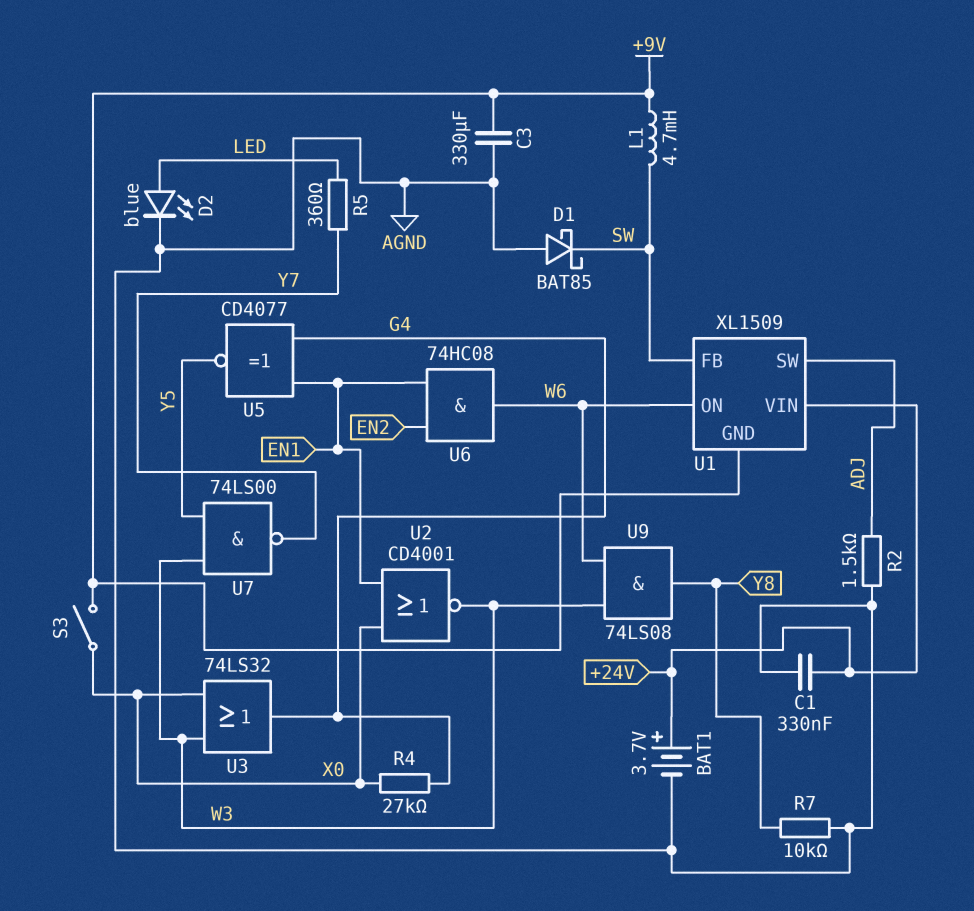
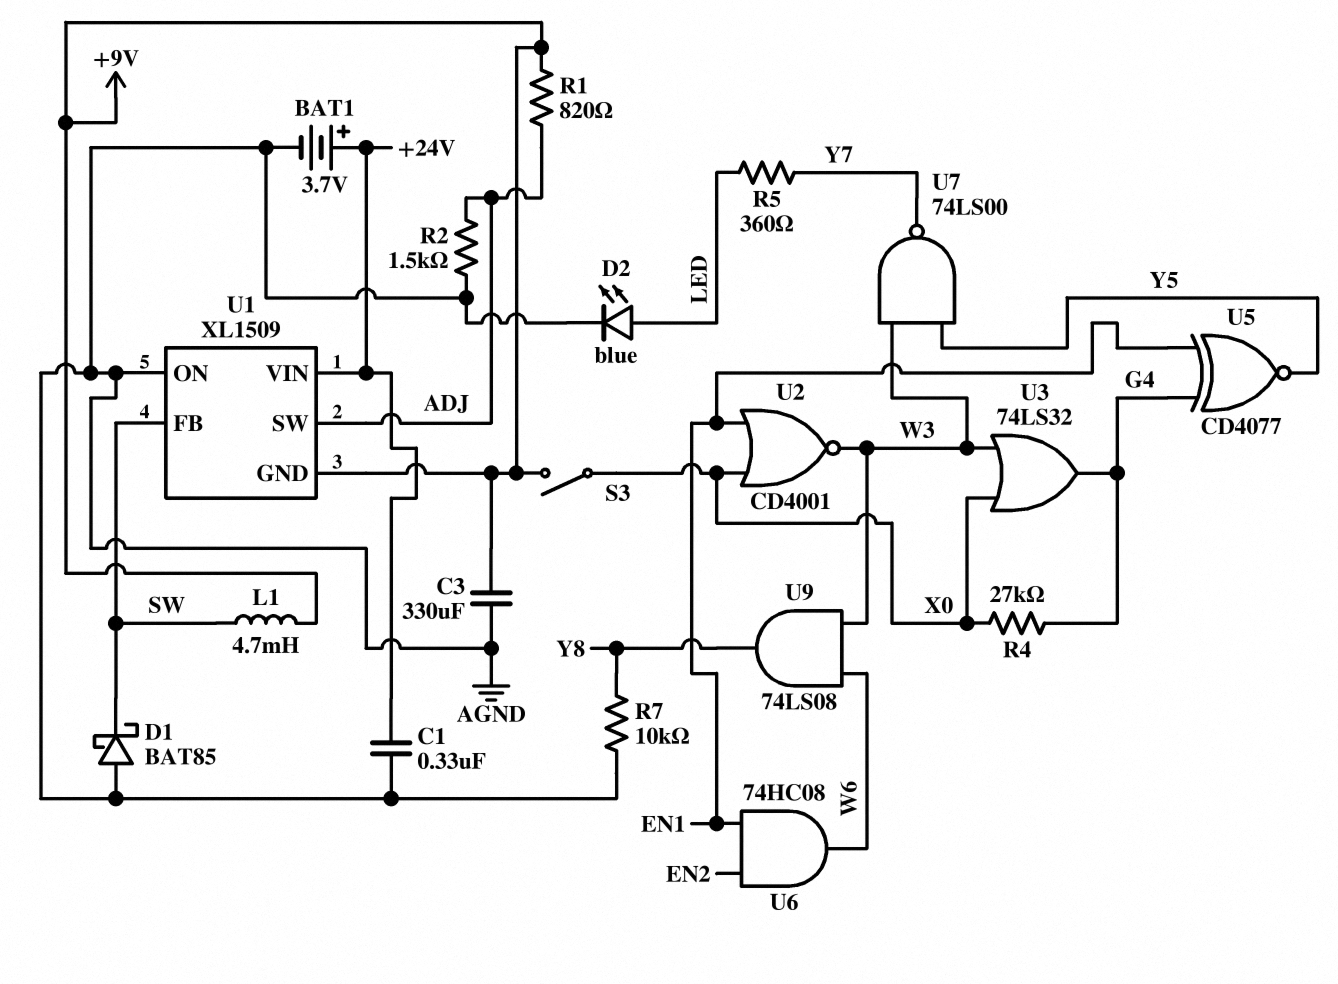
R1: none -> 820 (+9V, ADJ)
U1 pin ON: W6 -> AGND

